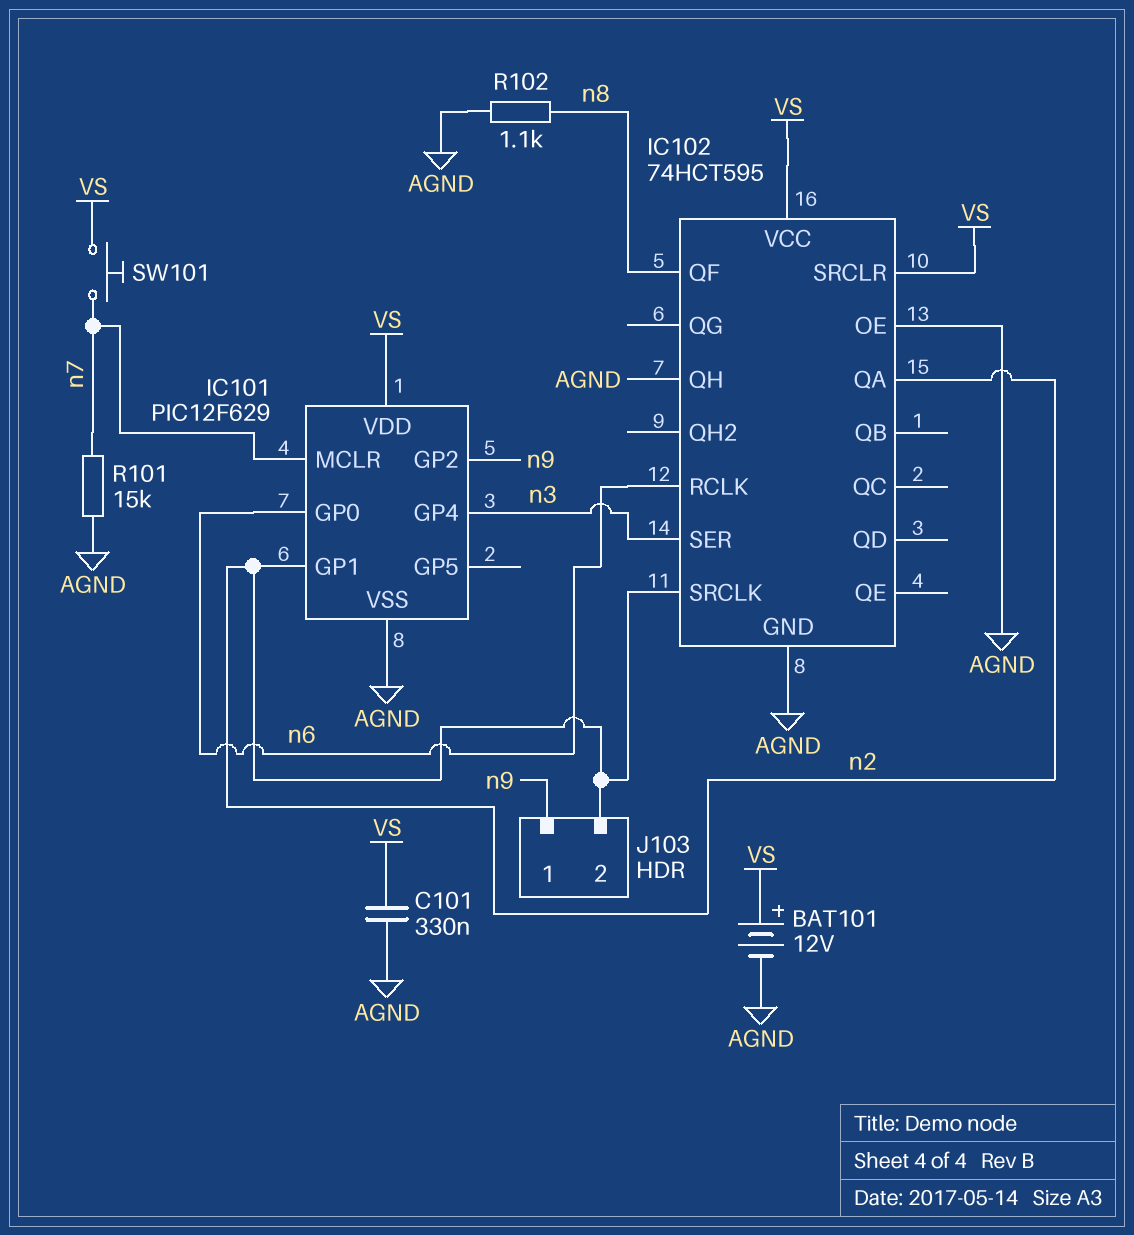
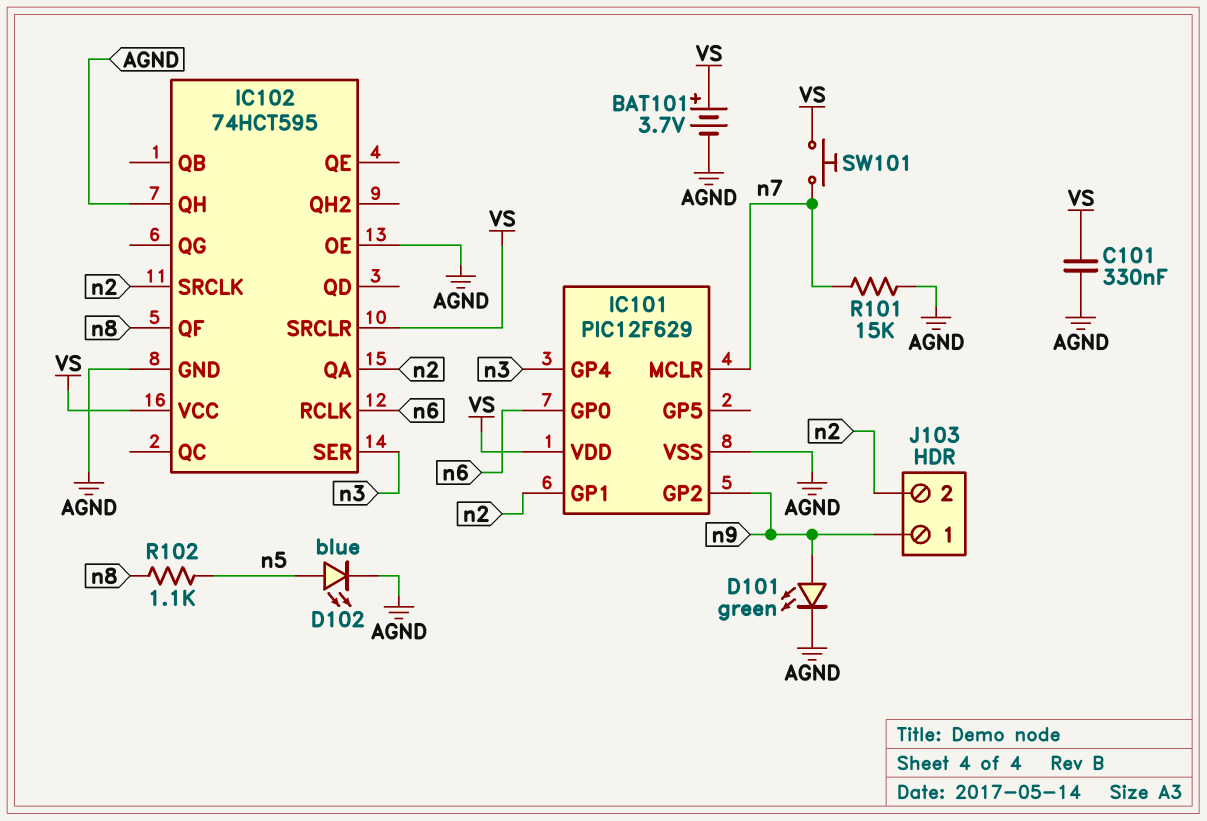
BAT101: 12V (plus VS, minus AGND) -> 3.7V (plus VS, minus AGND)
D101: none -> LED green (A n9, K AGND)
D102: none -> LED blue (A n5, K AGND)
R102: 1.1k (AGND, n8) -> 1.1k (n5, n8)

